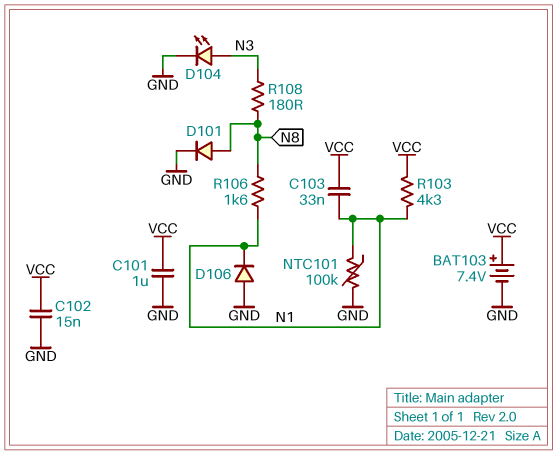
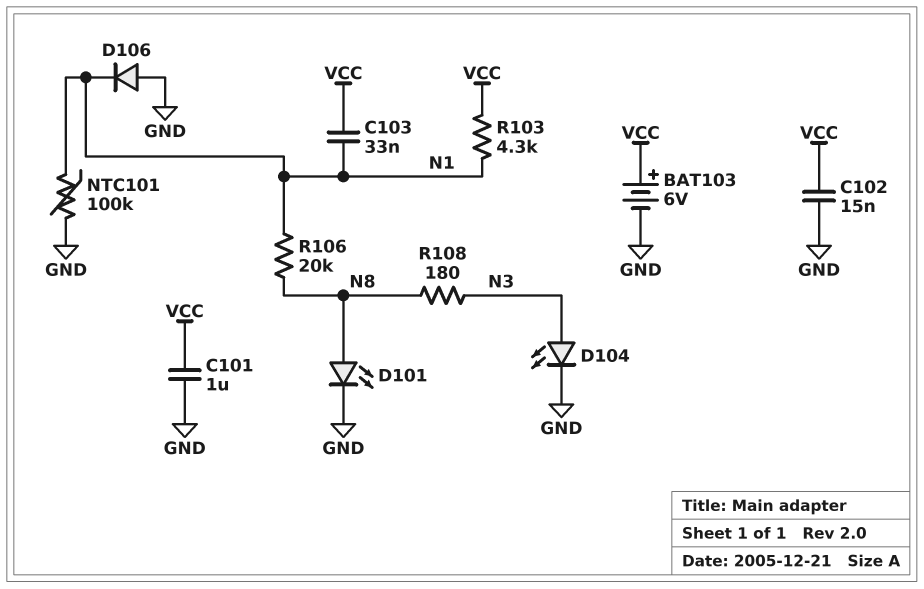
BAT103: 7.4V (plus VCC, minus GND) -> 6V (plus VCC, minus GND)
D101: diode (A N8, K GND) -> LED (A N8, K GND)
R106: 1.6k (N1, N8) -> 20k (N1, N8)

